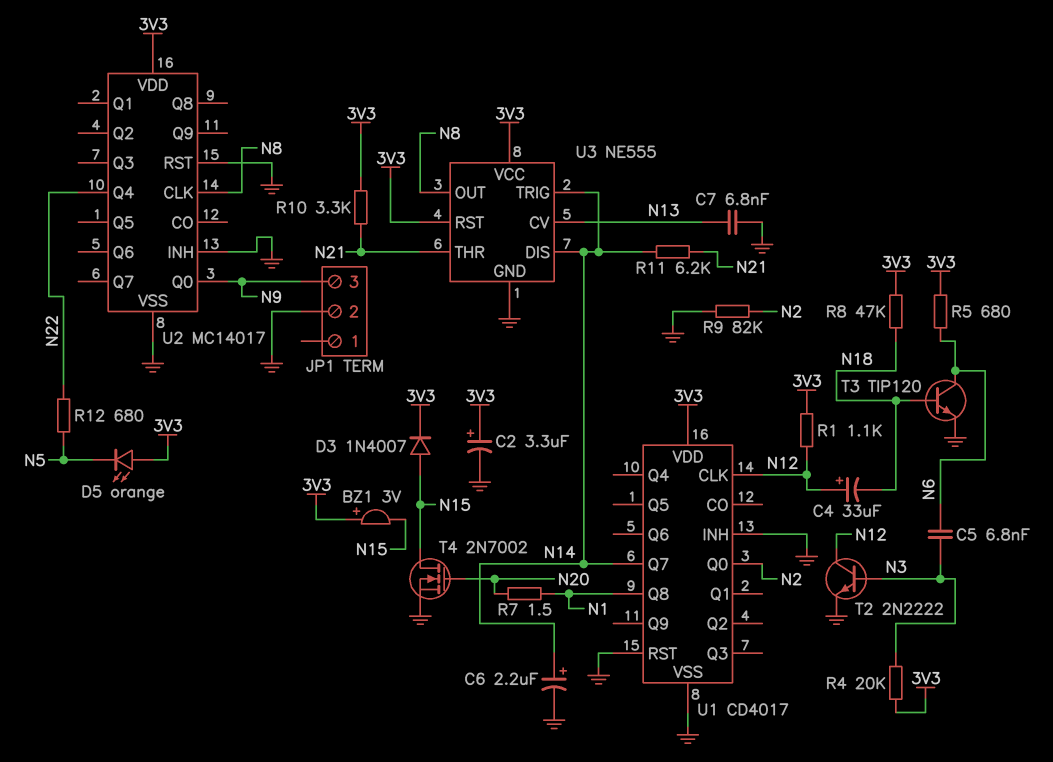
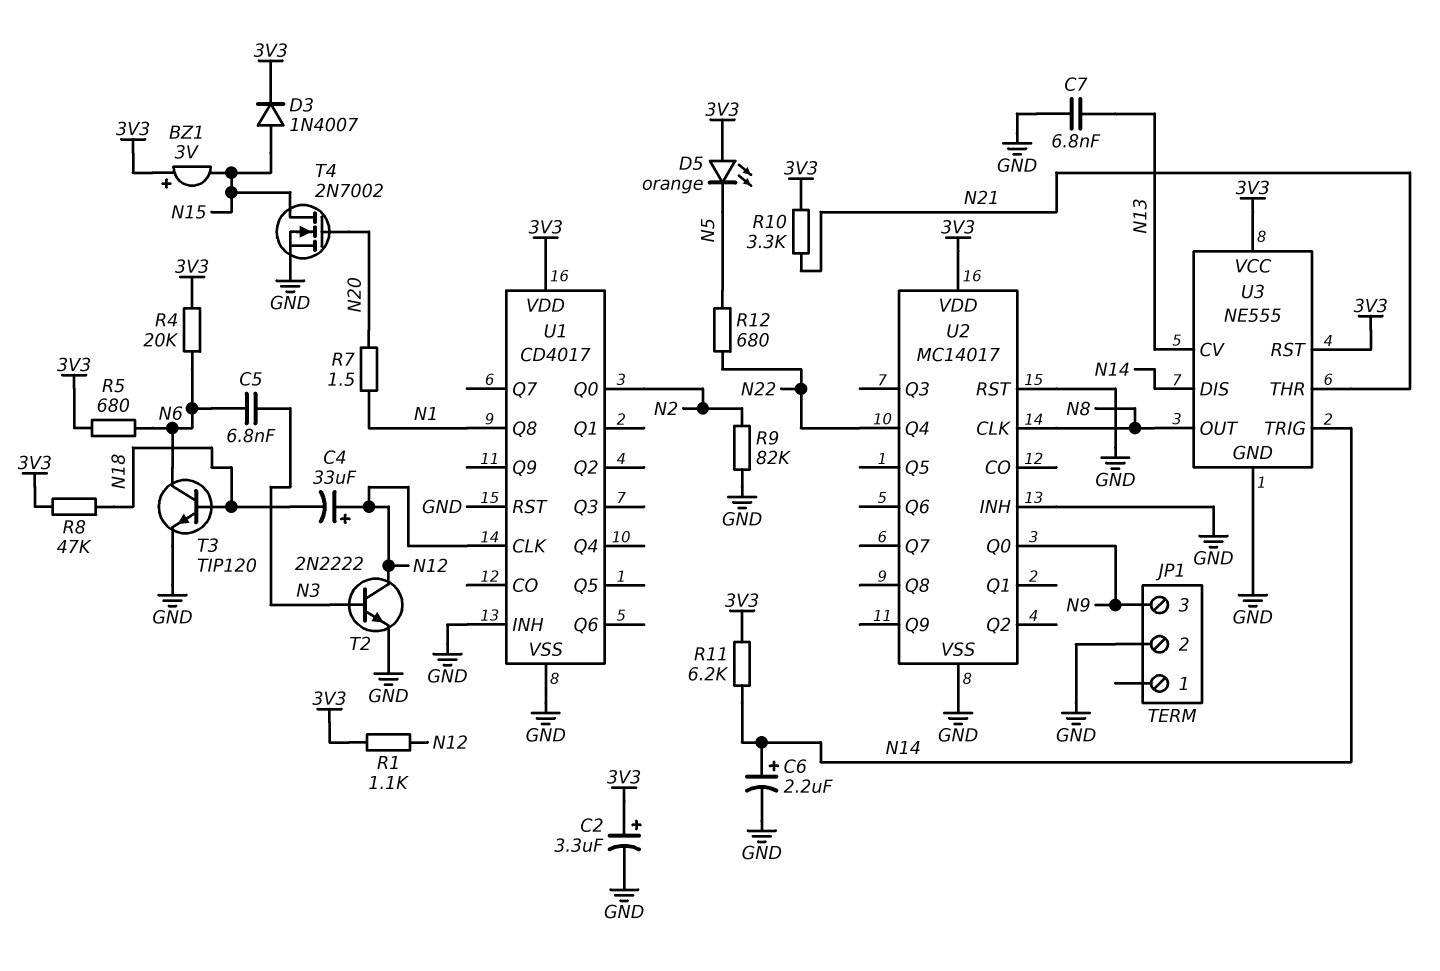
R4: 20k (3V3, N3) -> 20k (3V3, N6)
R11: 6.2k (N14, N21) -> 6.2k (3V3, N14)
U1 pin Q7: N14 -> none

